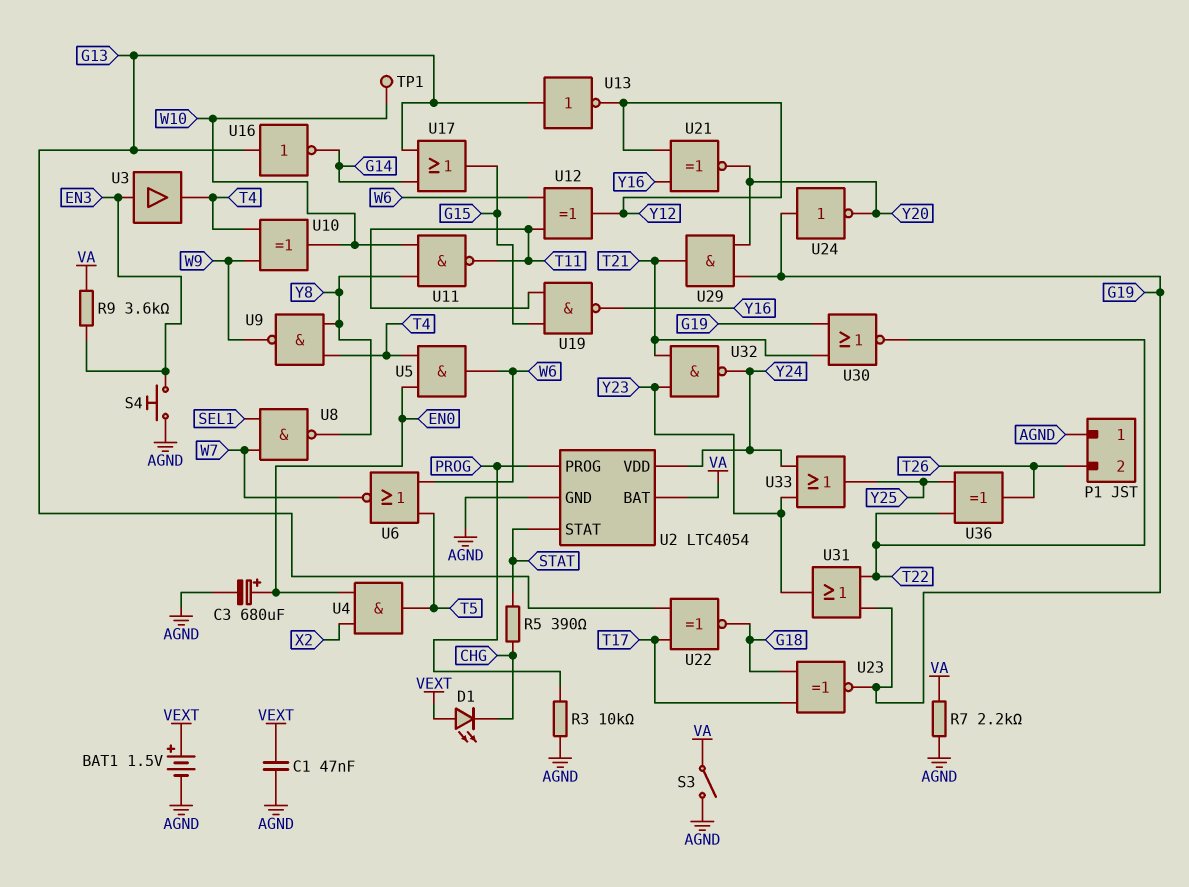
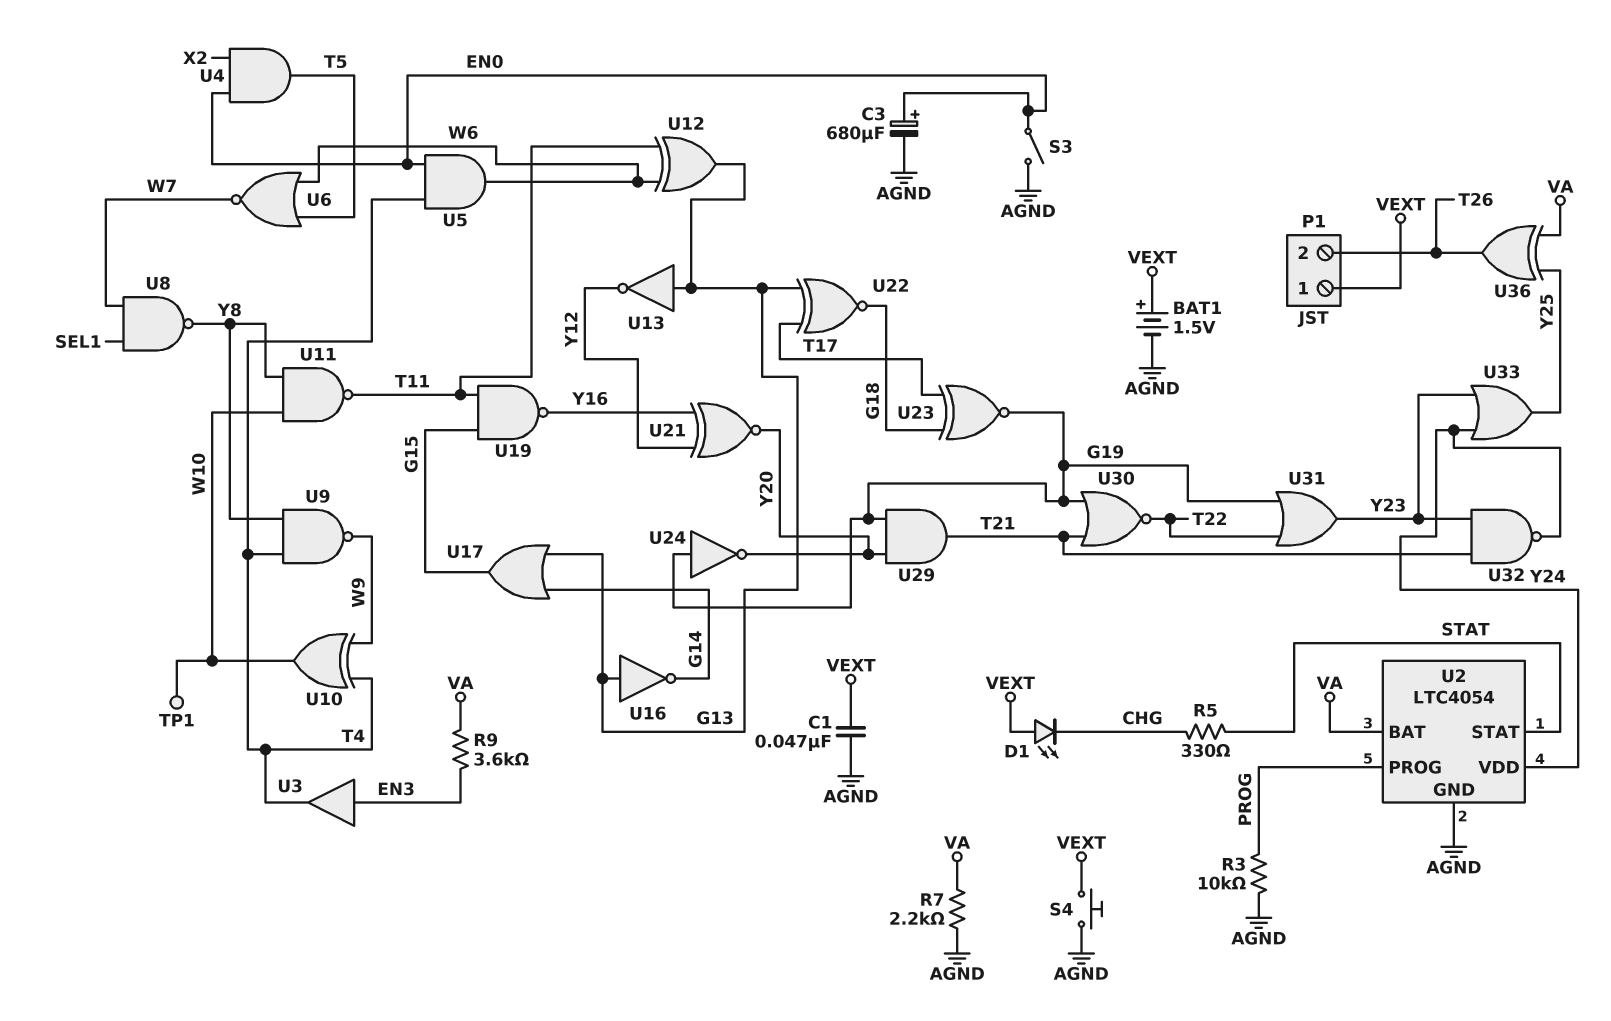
P1 pin 1: AGND -> VEXT
R5: 390 (CHG, STAT) -> 330 (CHG, STAT)
S3: switch (AGND, VA) -> switch (AGND, EN0)
S4: button (AGND, EN3) -> button (AGND, VEXT)
U12: XOR (in T11, in W6, out Y12) -> XOR (in T11, in W6, out G13)
U36: XOR (in T22, in Y25, out T26) -> XOR (in VA, in Y25, out T26)

